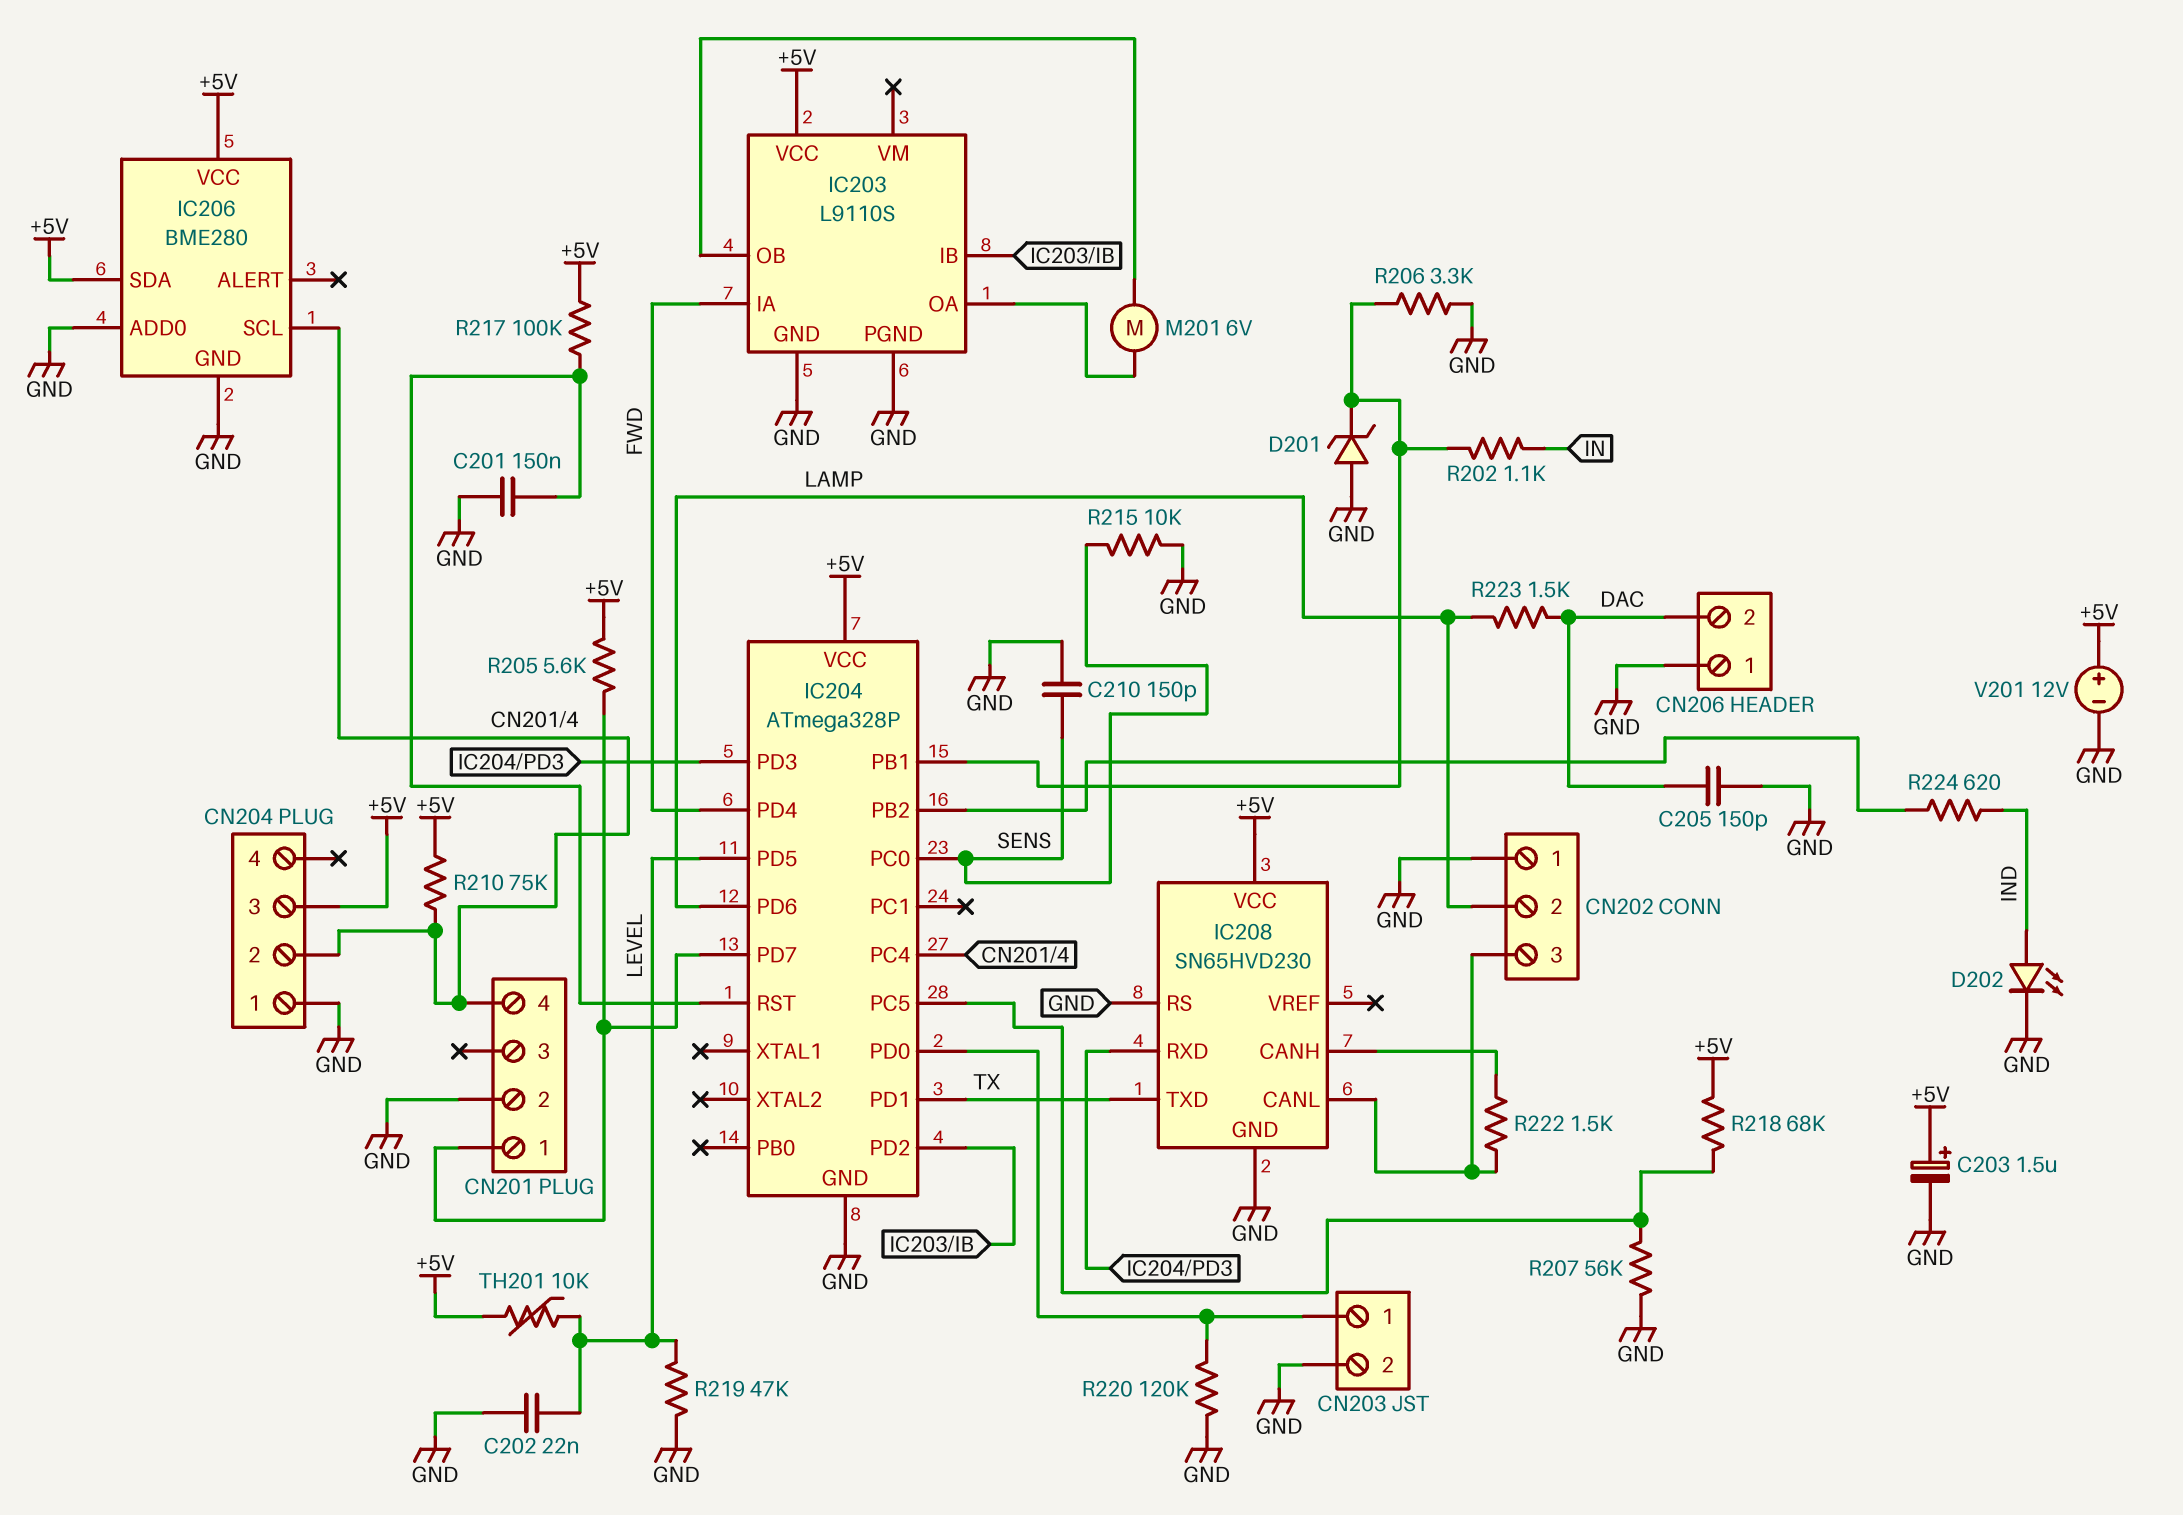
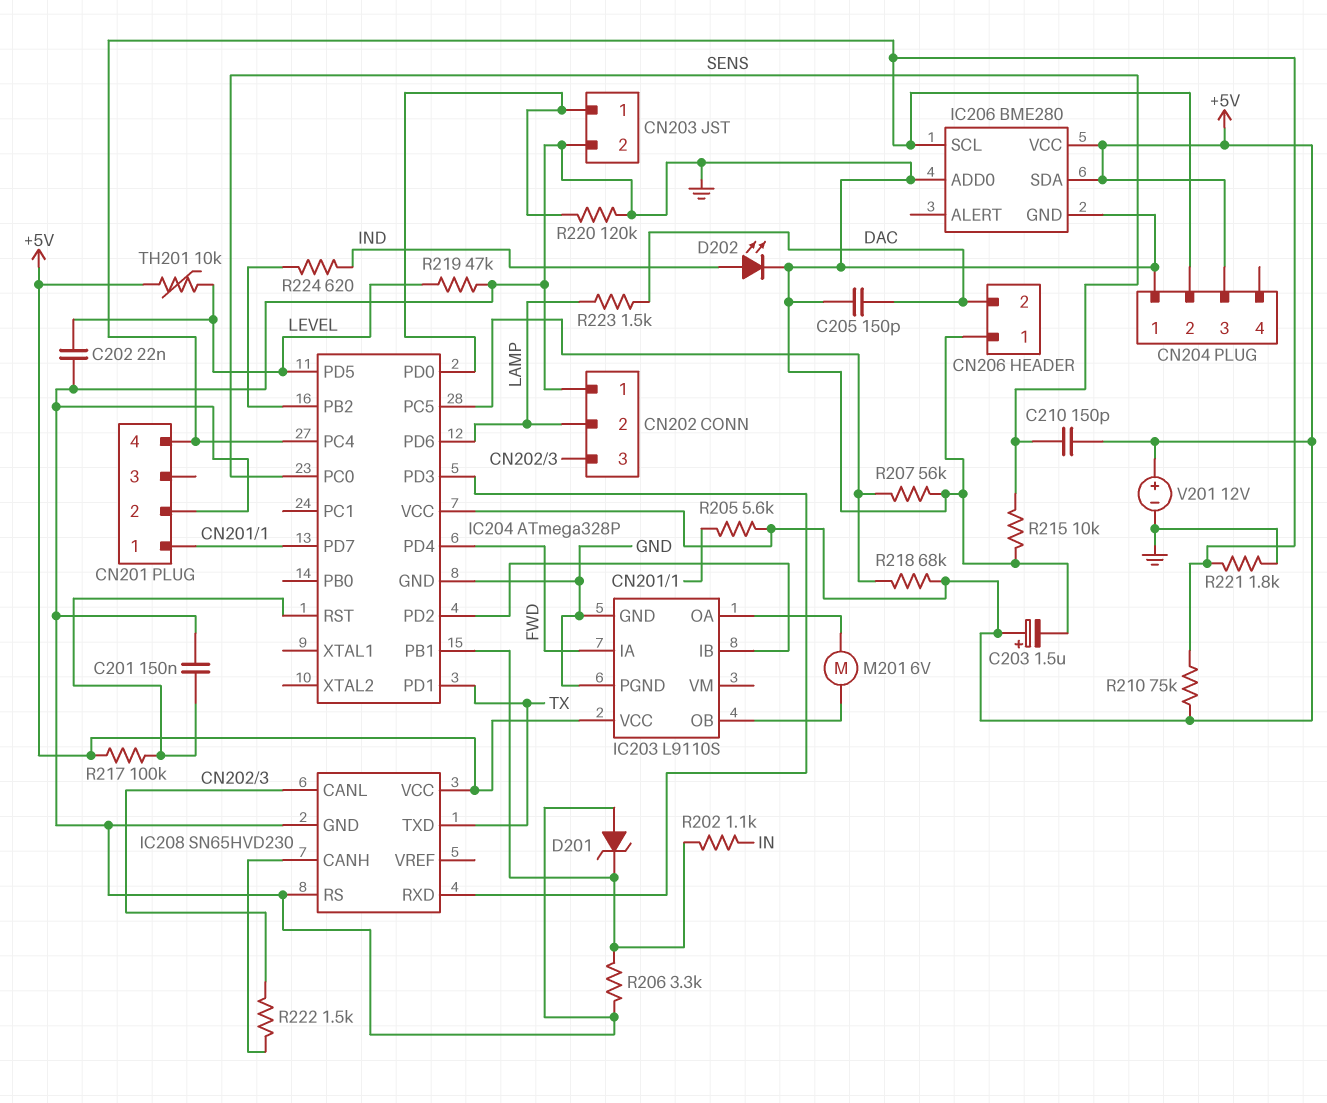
C210: 150pF (GND, SENS) -> 150pF (+5V, SENS)
R221: none -> 1.8k (CN201/4, GND)

